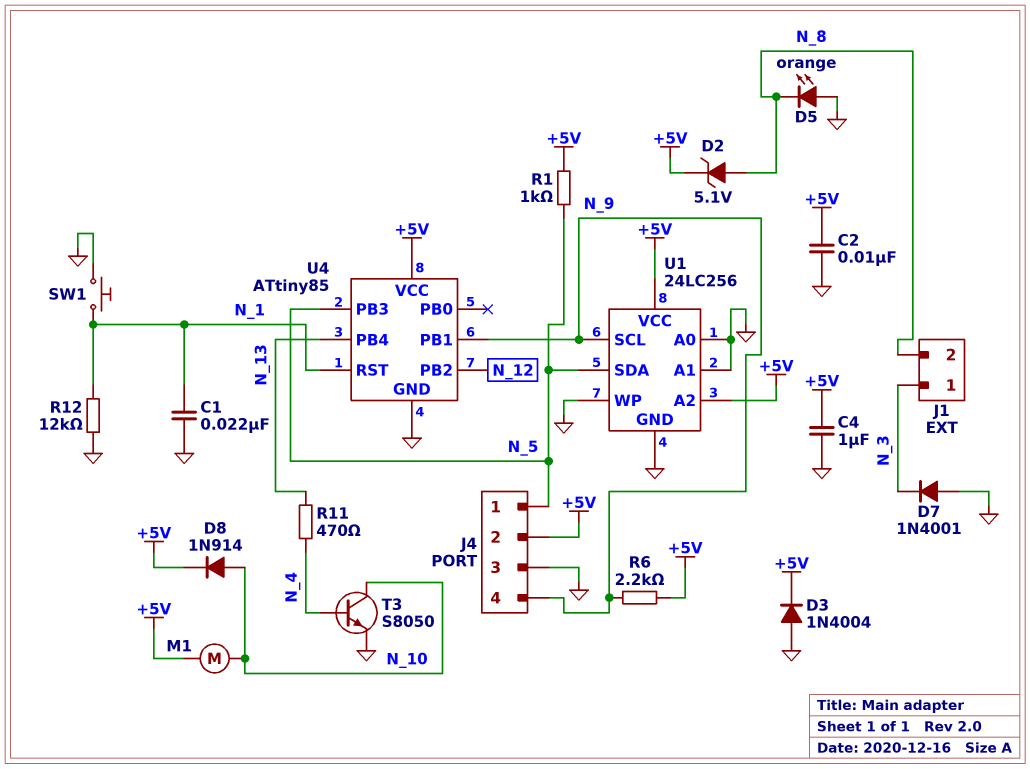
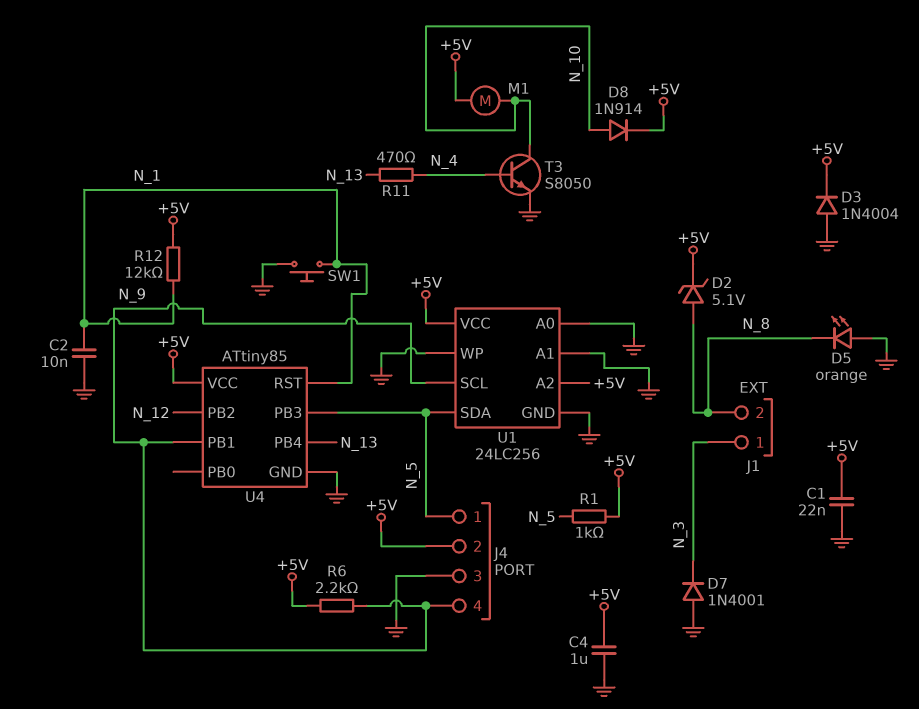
C1: 22nF (GND, N_1) -> 22nF (+5V, GND)
C2: 10nF (+5V, GND) -> 10nF (GND, N_1)
R12: 12k (GND, N_1) -> 12k (+5V, N_1)

